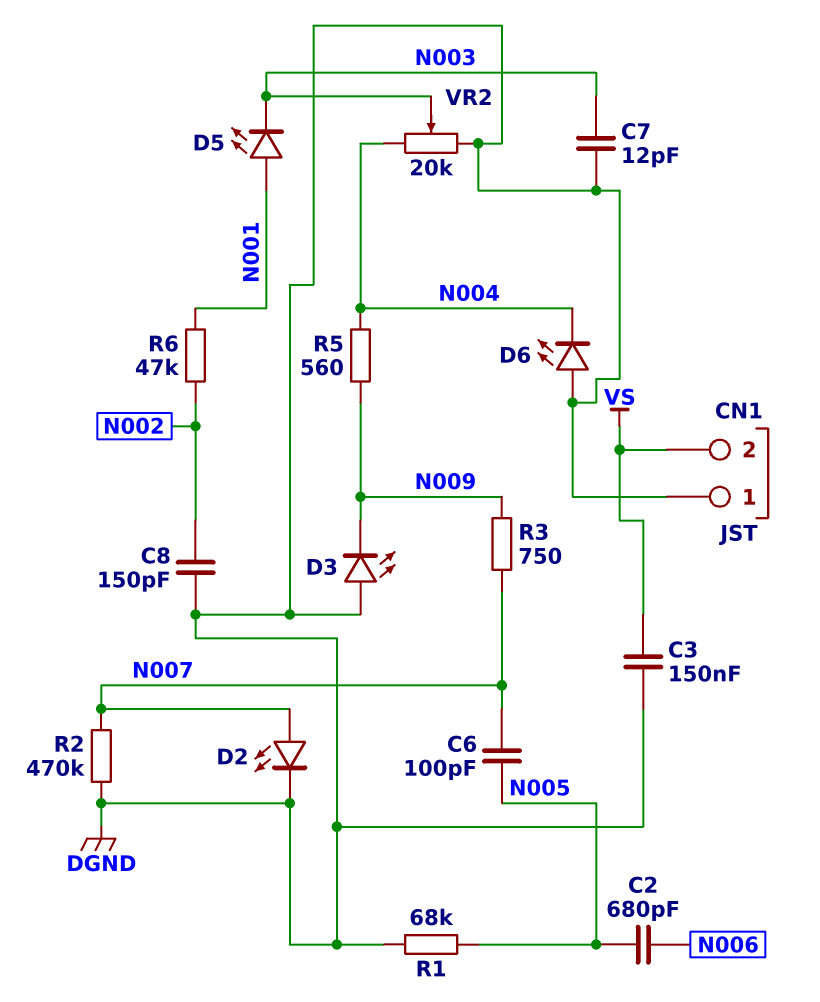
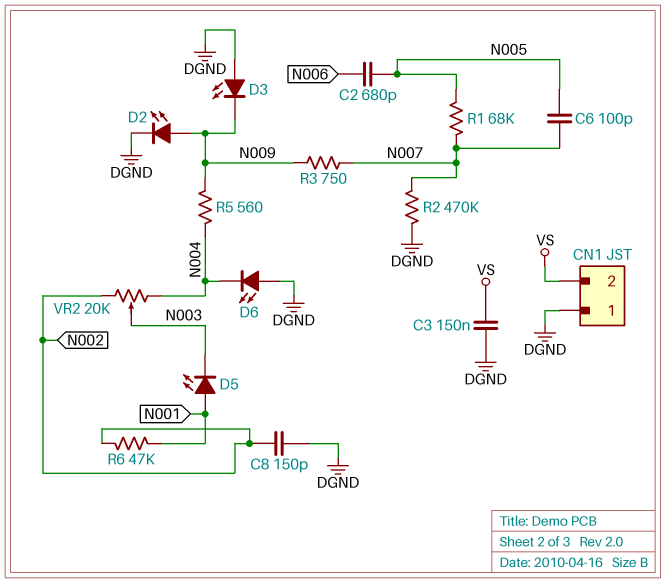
C7: 12pF (DGND, N003) -> none
D2: LED (A N007, K DGND) -> LED (A N009, K DGND)
R1: 68k (DGND, N005) -> 68k (N005, N007)
VR2: 20k (DGND, N004, wiper N003) -> 20k (N002, N004, wiper N003)

